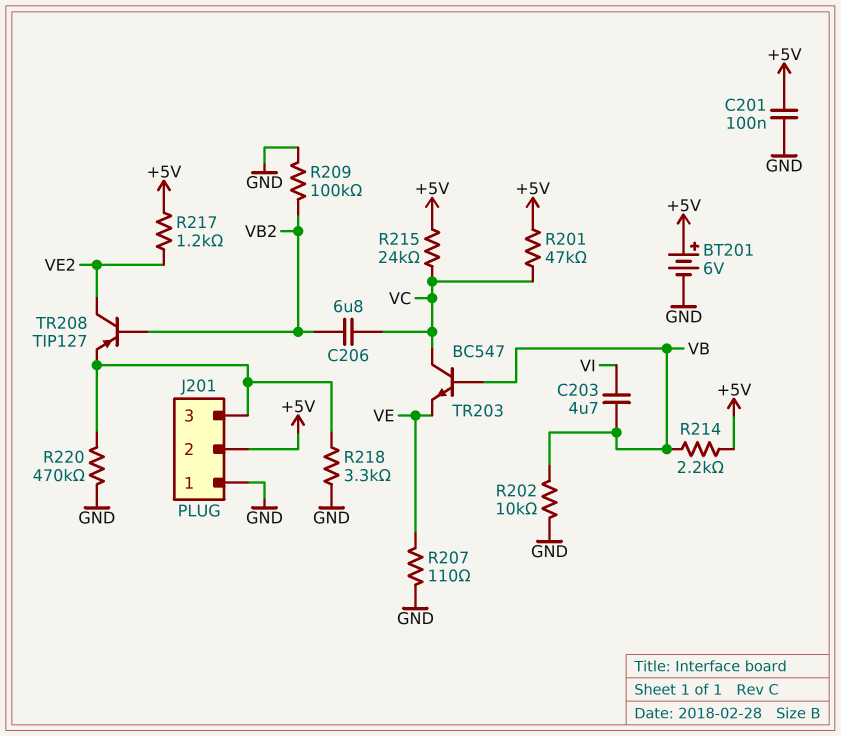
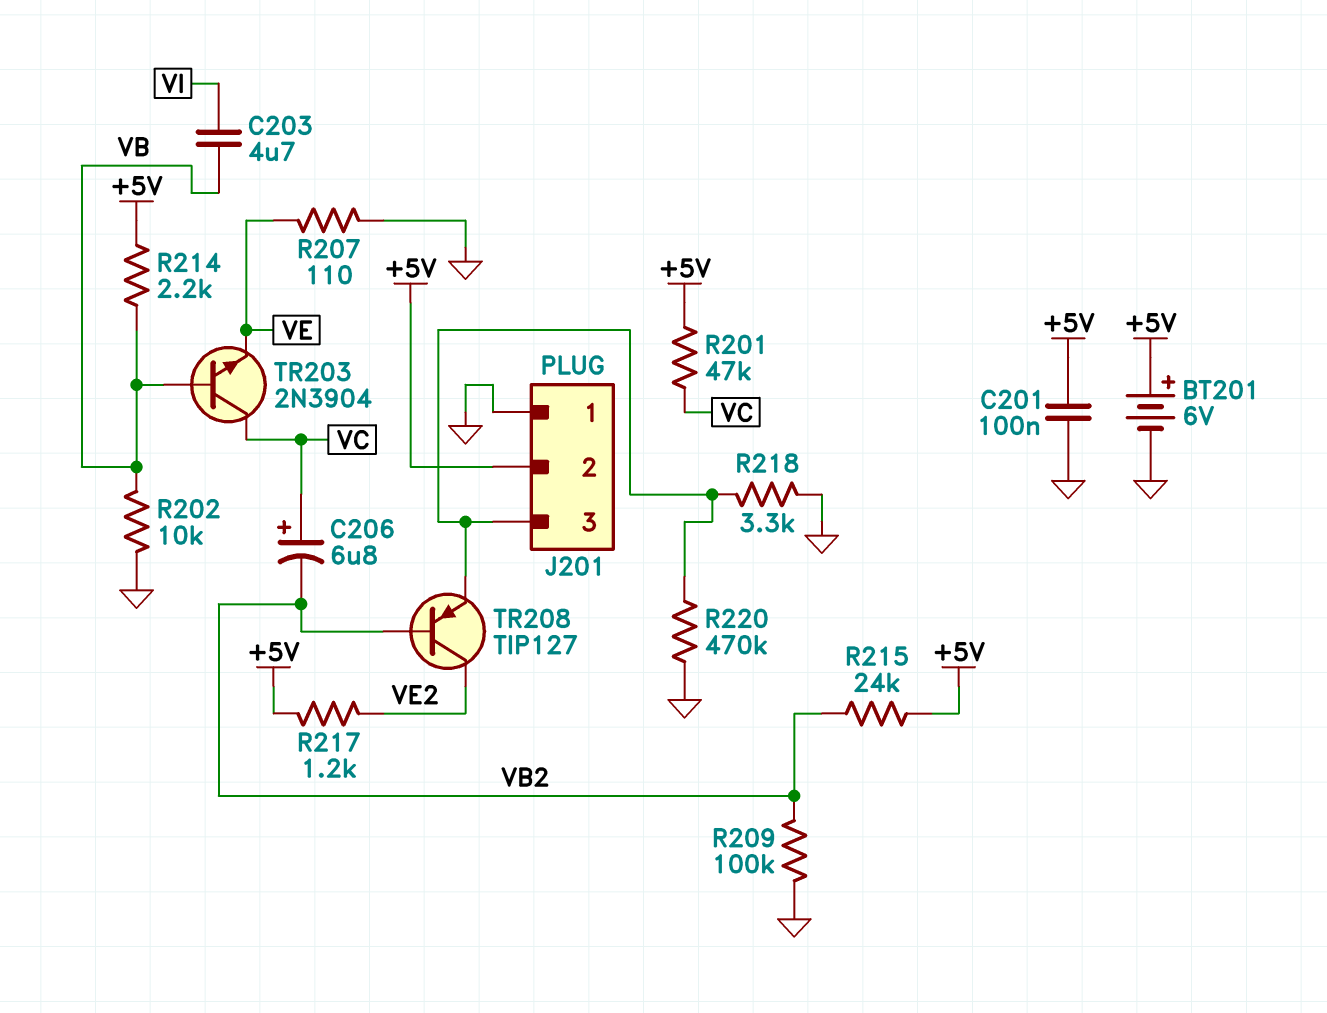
C206: 6.8uF (VB2, VC) -> 6.8uF (plus VC, minus VB2)
R215: 24k (+5V, VC) -> 24k (+5V, VB2)
TR203: NPN BC547 (B VB, C VC, E VE) -> NPN 2N3904 (B VB, C VC, E VE)

